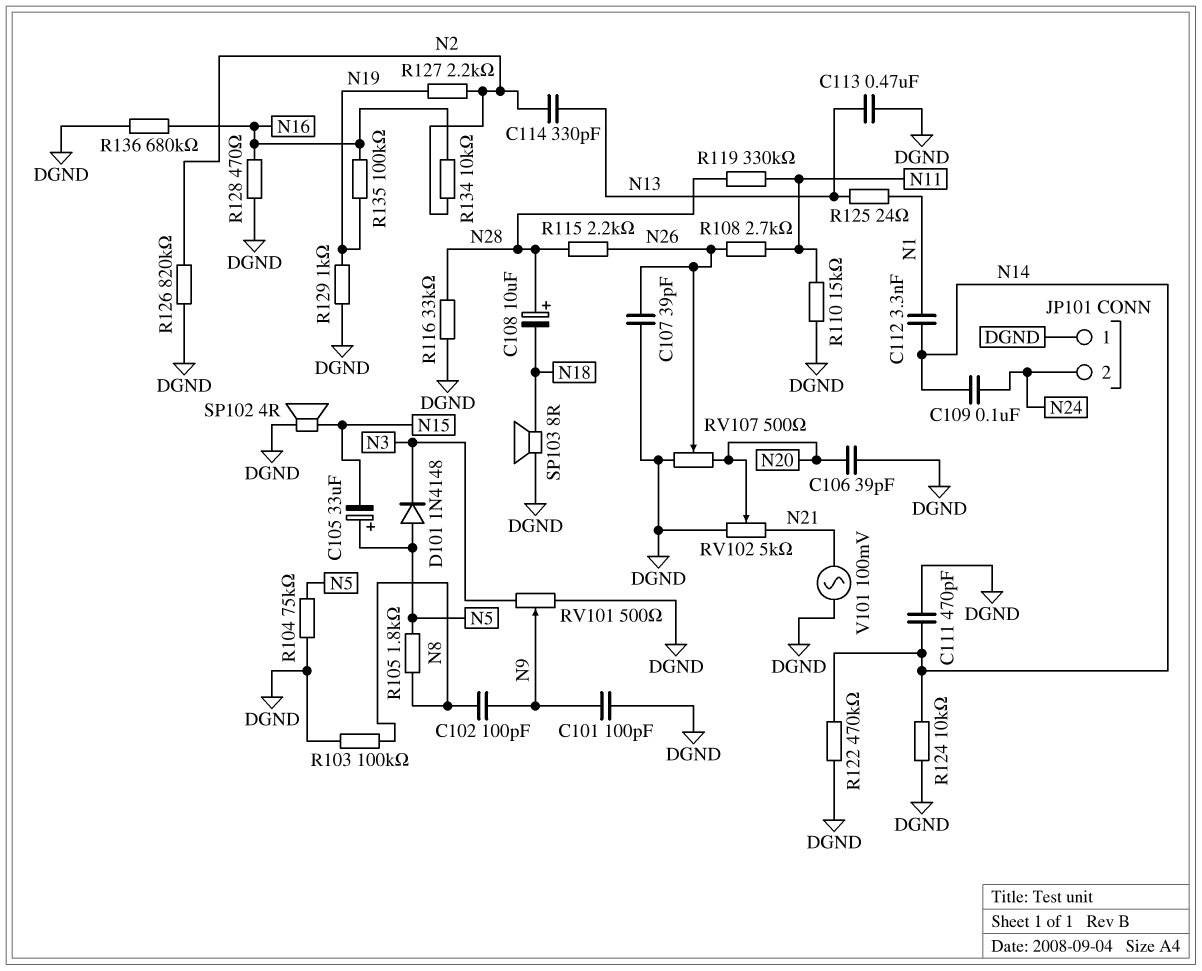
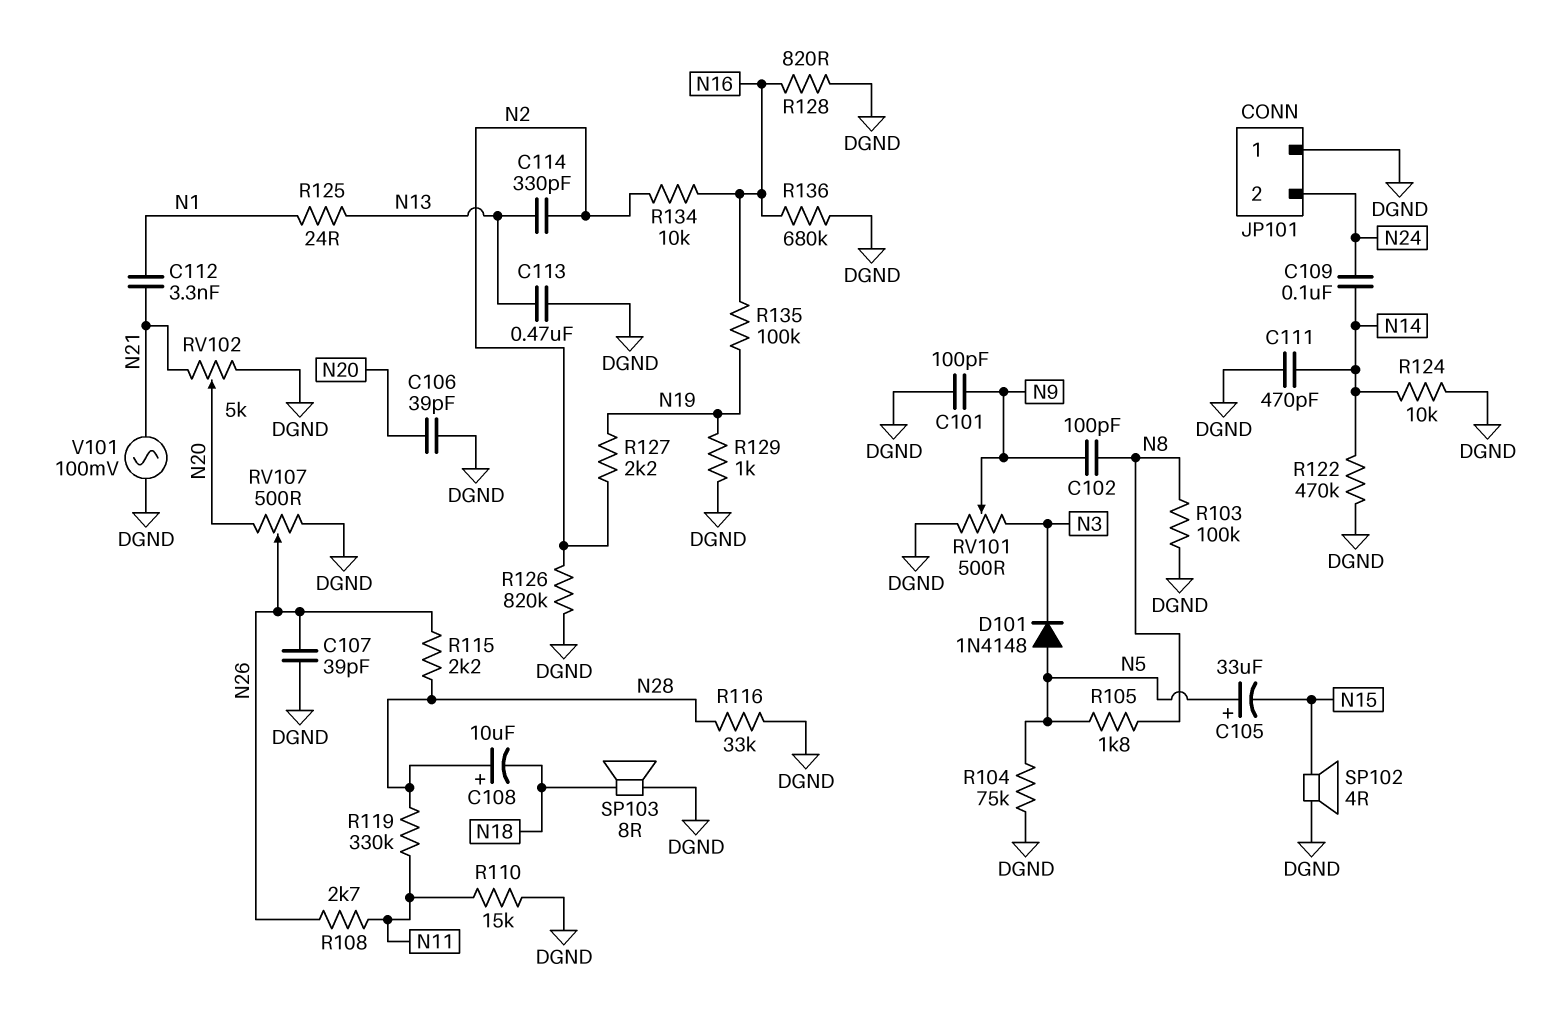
C112: 3.3nF (N1, N14) -> 3.3nF (N1, N21)
R128: 470 (DGND, N16) -> 820 (DGND, N16)

